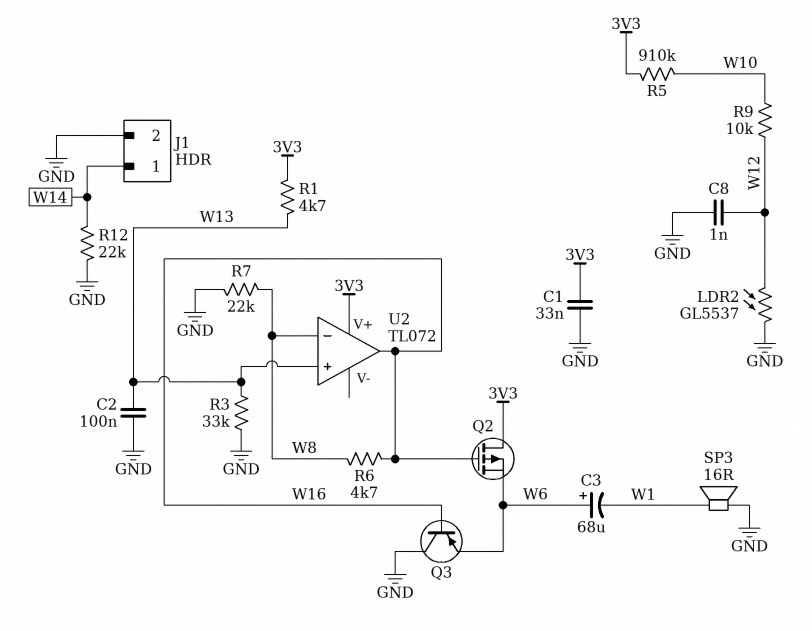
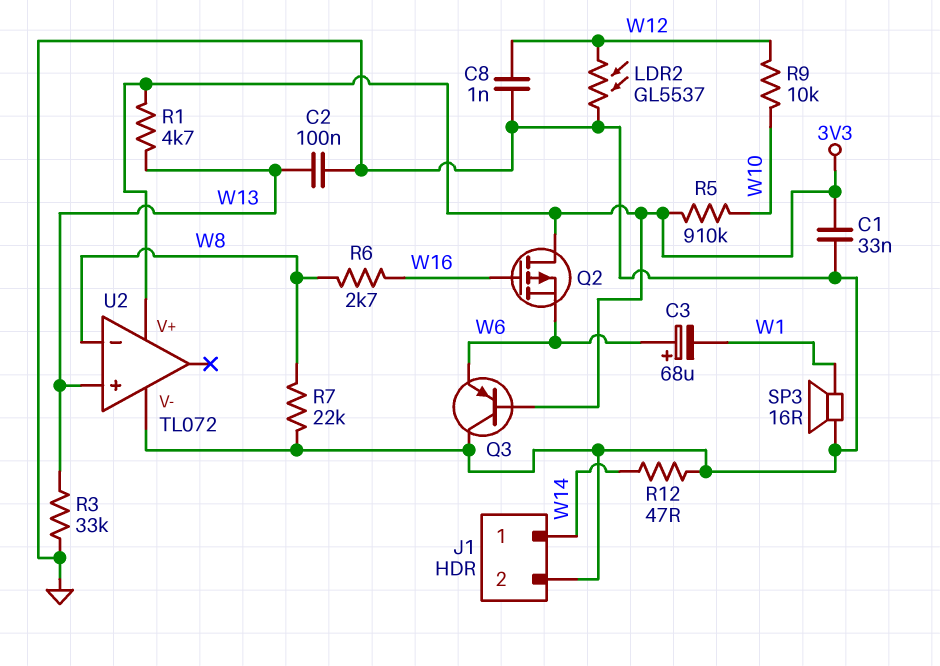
Q3: PNP (B W16, C GND, E W6) -> PNP (B 3V3, C GND, E W6)
R6: 4.7k (W8, W16) -> 2.7k (W8, W16)
R12: 22k (GND, W14) -> 47 (GND, W14)
U2 pin V-: none -> GND
U2 pin out: W16 -> none

